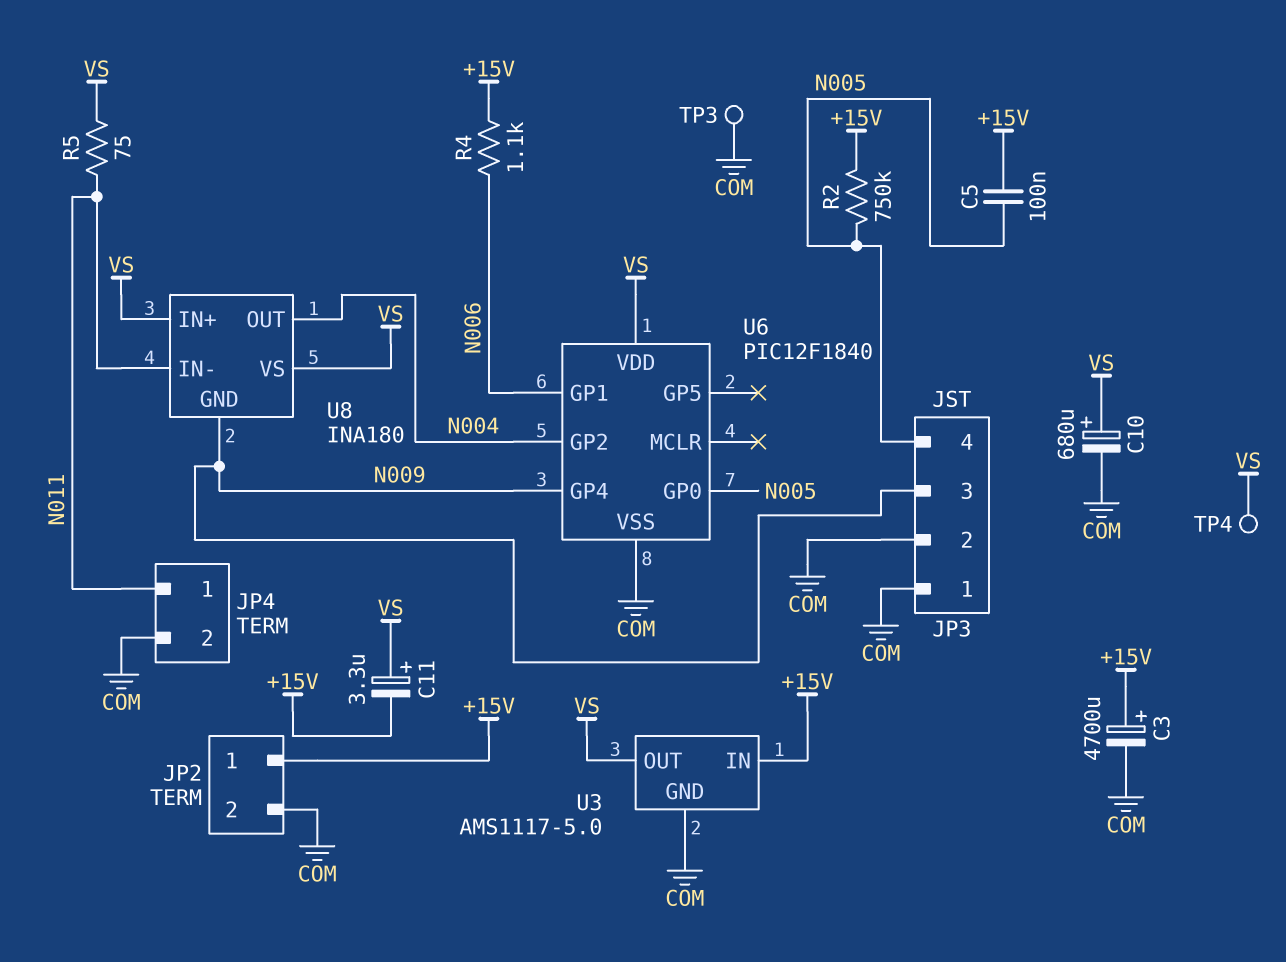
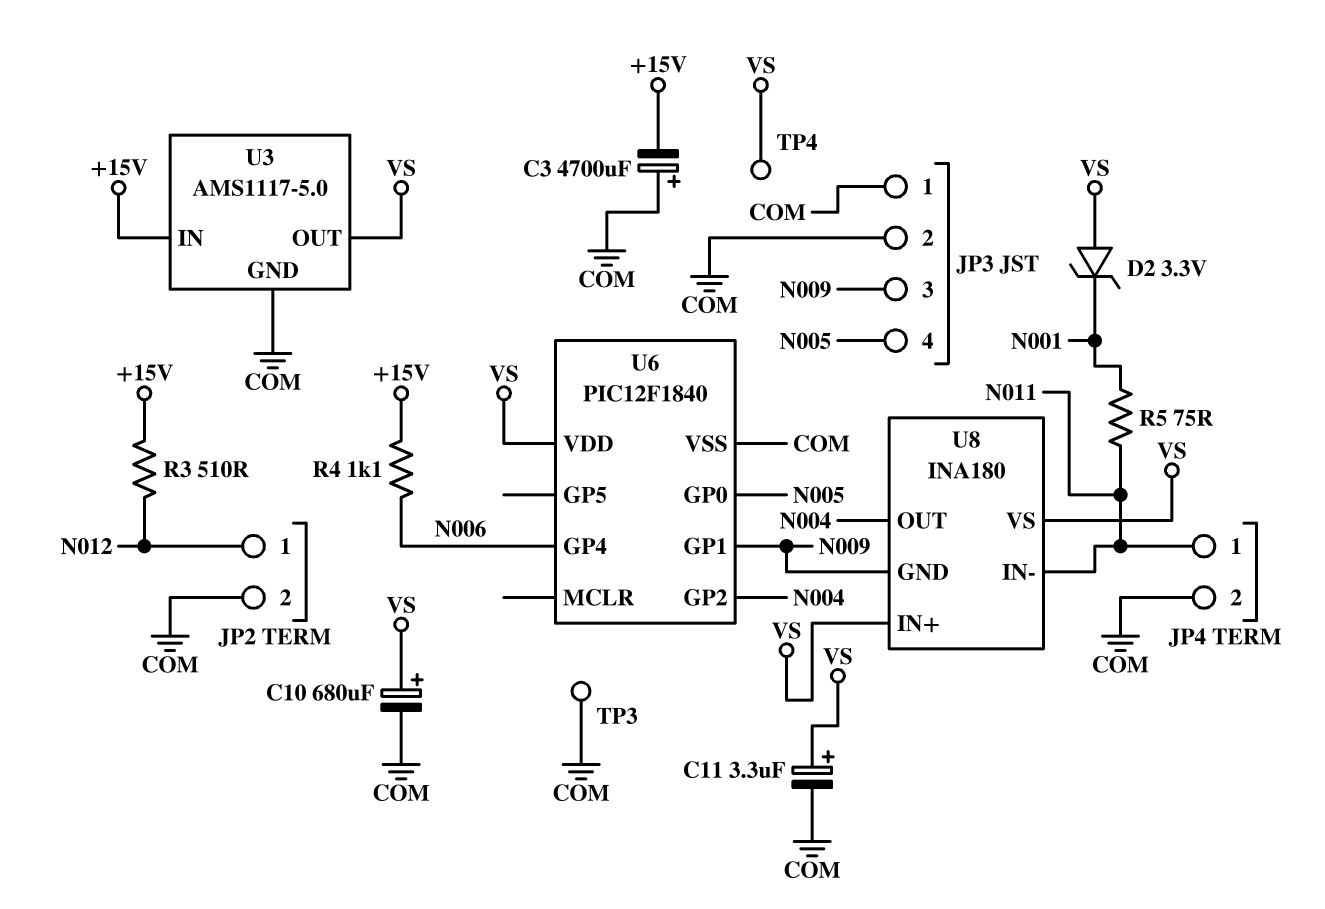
C3: 4700uF (plus +15V, minus COM) -> 4700uF (plus COM, minus +15V)
C5: 100nF (+15V, N005) -> none
C11: 3.3uF (plus VS, minus +15V) -> 3.3uF (plus VS, minus COM)
D2: none -> zener 3.3V (A VS, K N001)
JP2 pin 1: +15V -> N012
R2: 750k (+15V, N005) -> none
R3: none -> 510 (+15V, N012)
R5: 75 (N011, VS) -> 75 (N001, N011)
U6 pin GP1: N006 -> N009
U6 pin GP4: N009 -> N006

